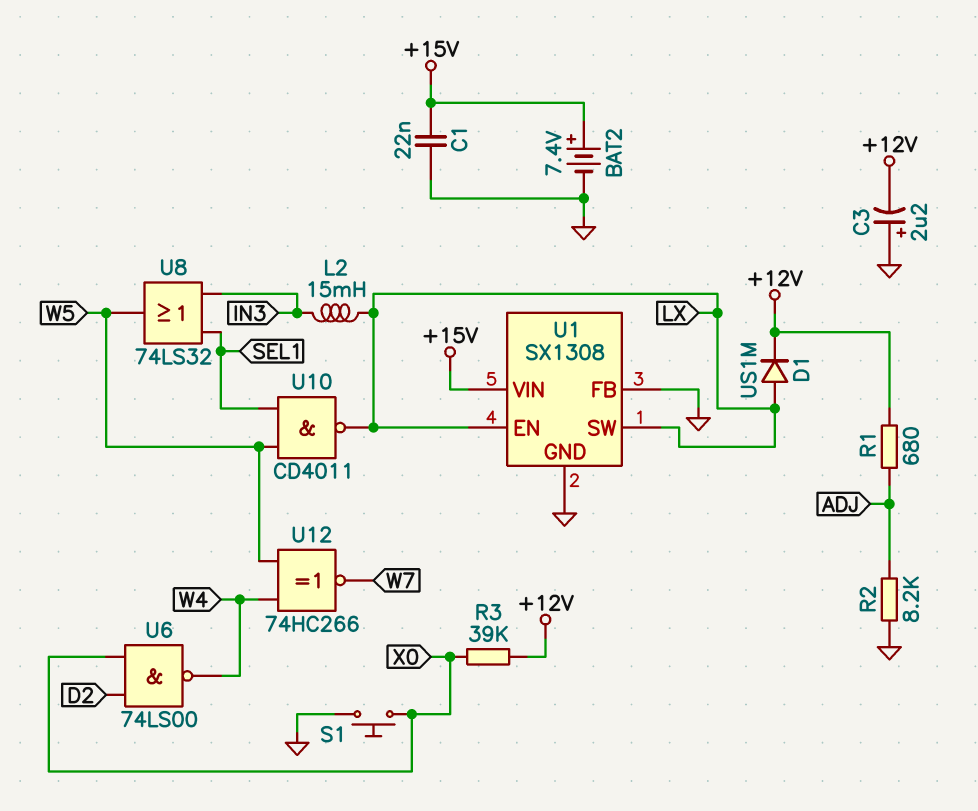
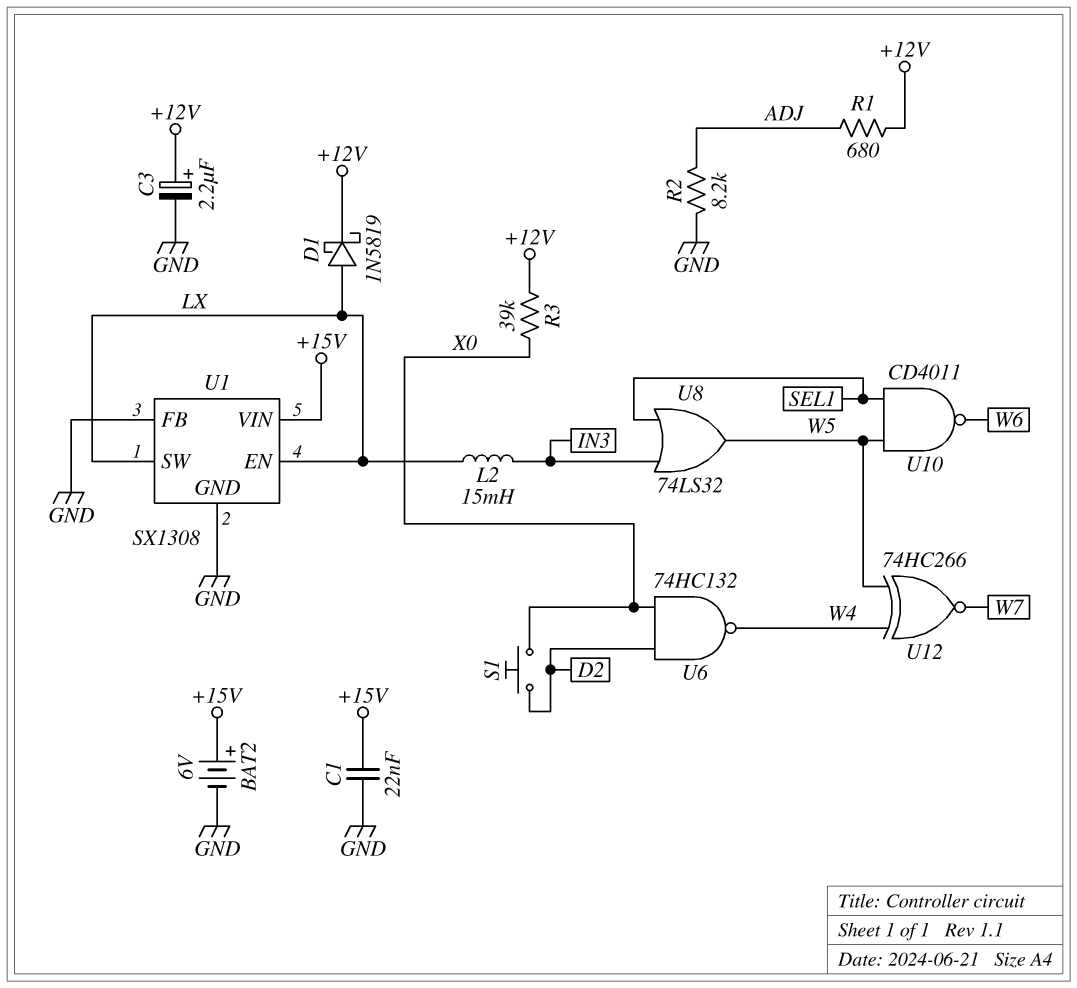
BAT2: 7.4V (plus +15V, minus GND) -> 6V (plus +15V, minus GND)
C3: 2.2uF (plus GND, minus +12V) -> 2.2uF (plus +12V, minus GND)
D1: diode US1M (A LX, K +12V) -> schottky 1N5819 (A LX, K +12V)
S1: button (GND, X0) -> button (D2, X0)
U6: NAND 74LS00 (in D2, in X0, out W4) -> NAND 74HC132 (in D2, in X0, out W4)
U10: NAND CD4011 (in SEL1, in W5, out LX) -> NAND CD4011 (in SEL1, in W5, out W6)

